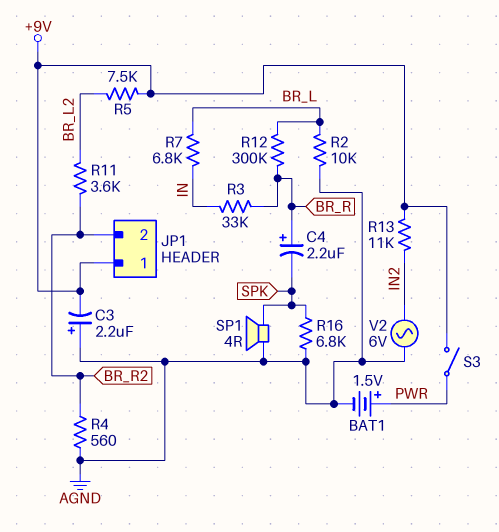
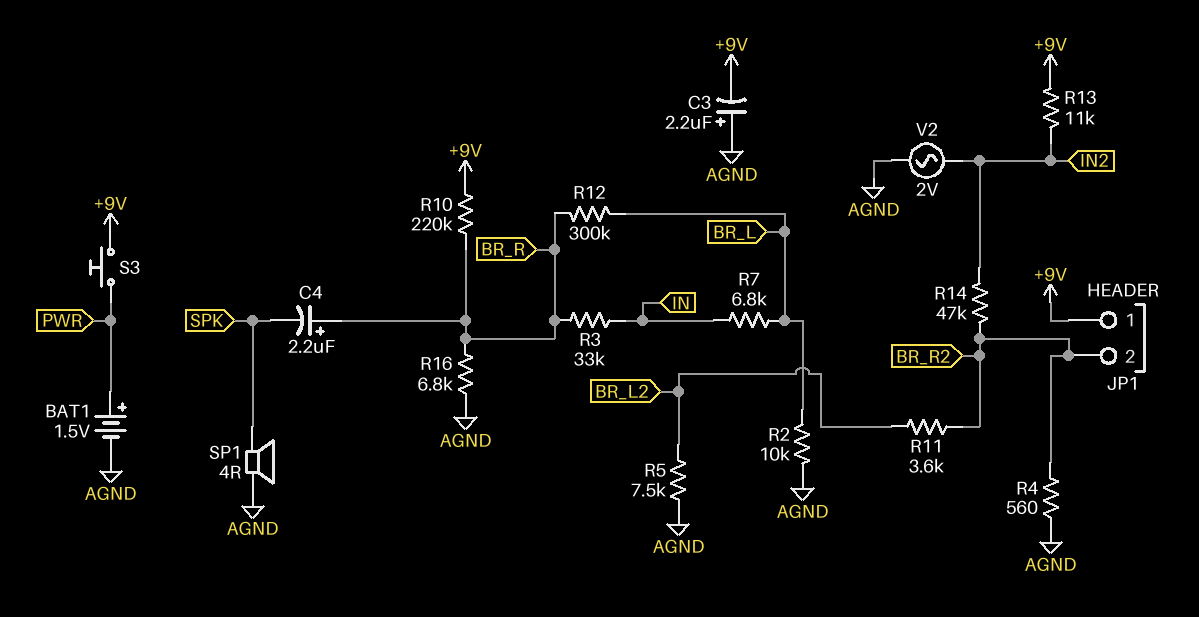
R5: 7.5k (+9V, BR_L2) -> 7.5k (AGND, BR_L2)
R10: none -> 220k (+9V, BR_R)
R14: none -> 47k (BR_R2, IN2)
R16: 6.8k (AGND, SPK) -> 6.8k (AGND, BR_R)
S3: switch (+9V, PWR) -> button (+9V, PWR)
V2: AC 6V (AGND, IN2) -> AC 2V (AGND, IN2)

